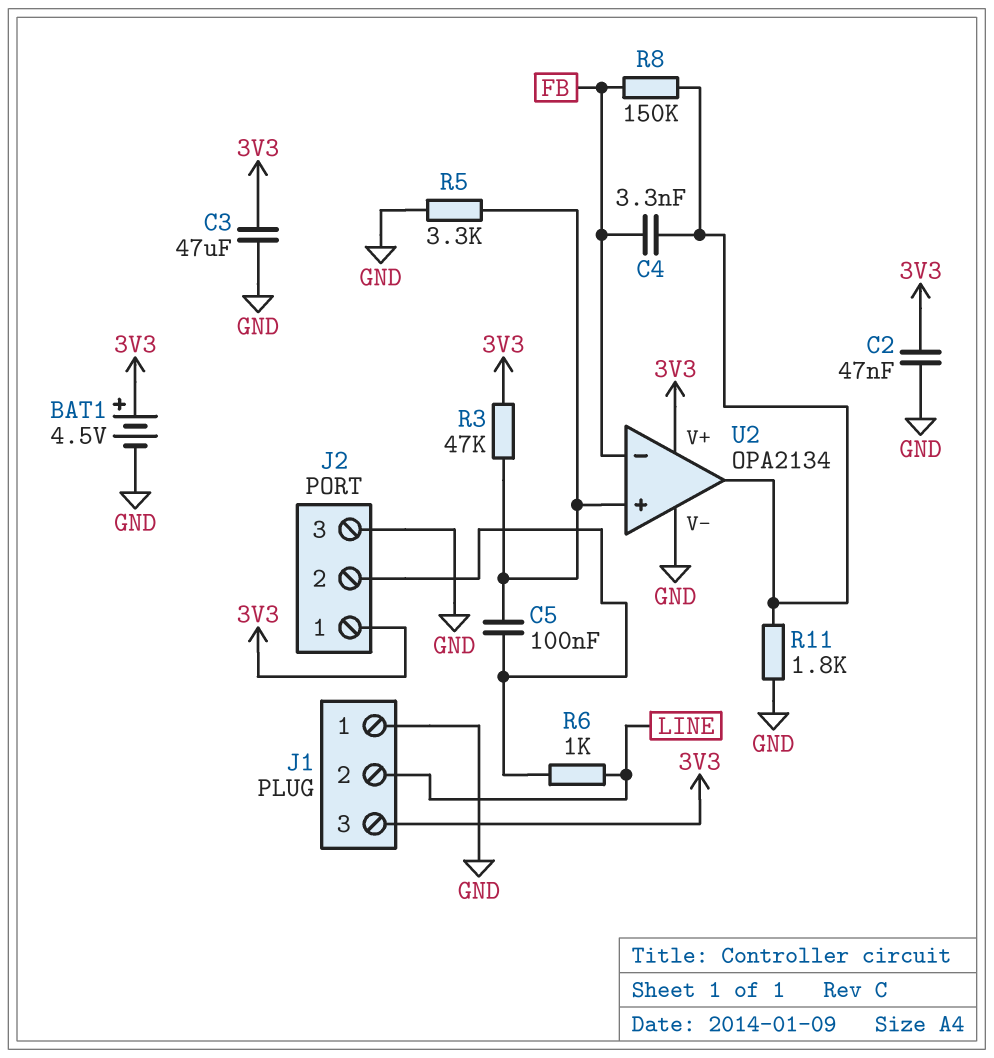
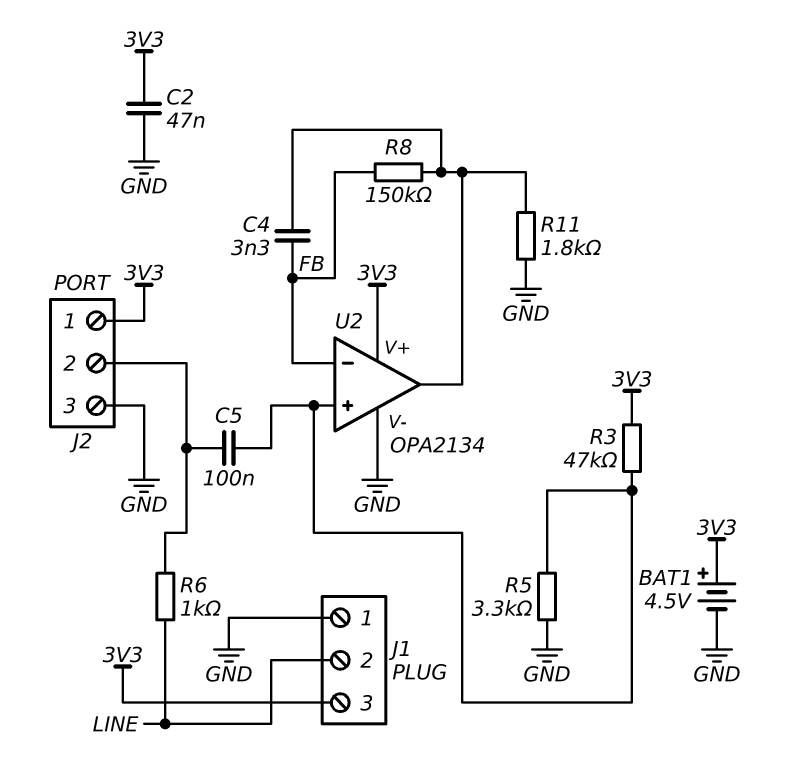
C3: 47uF (3V3, GND) -> none

